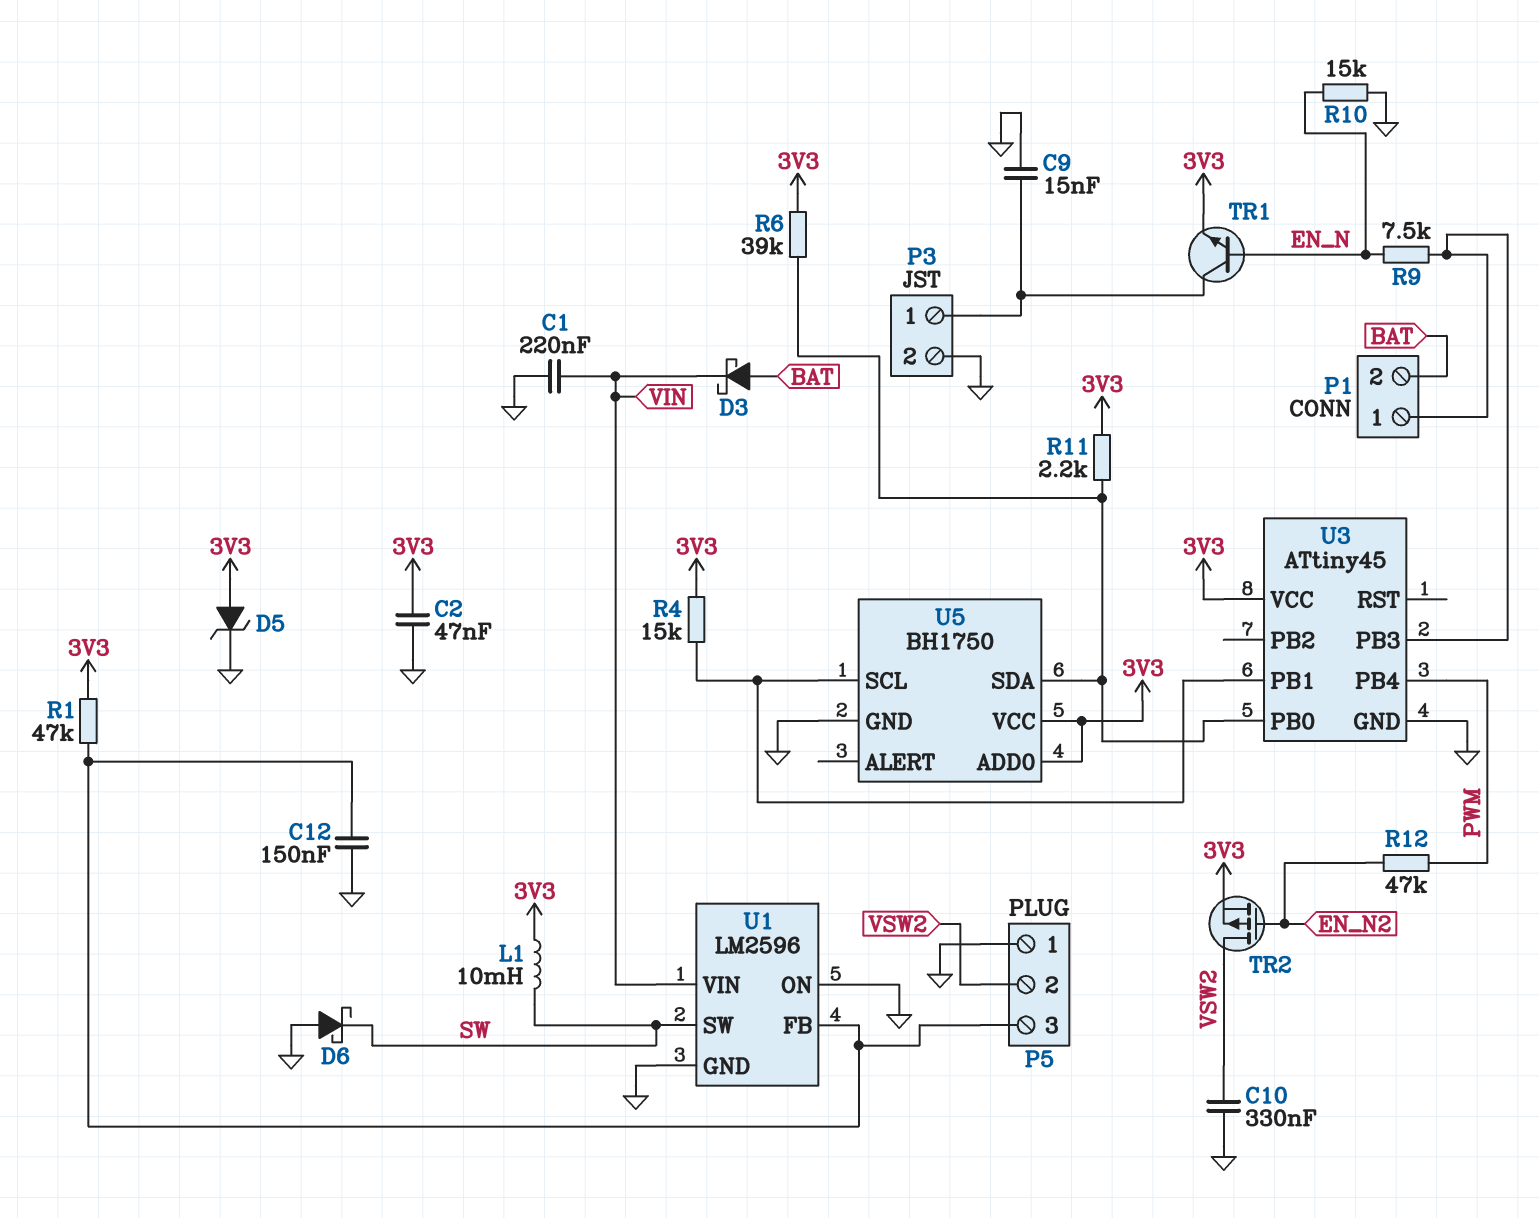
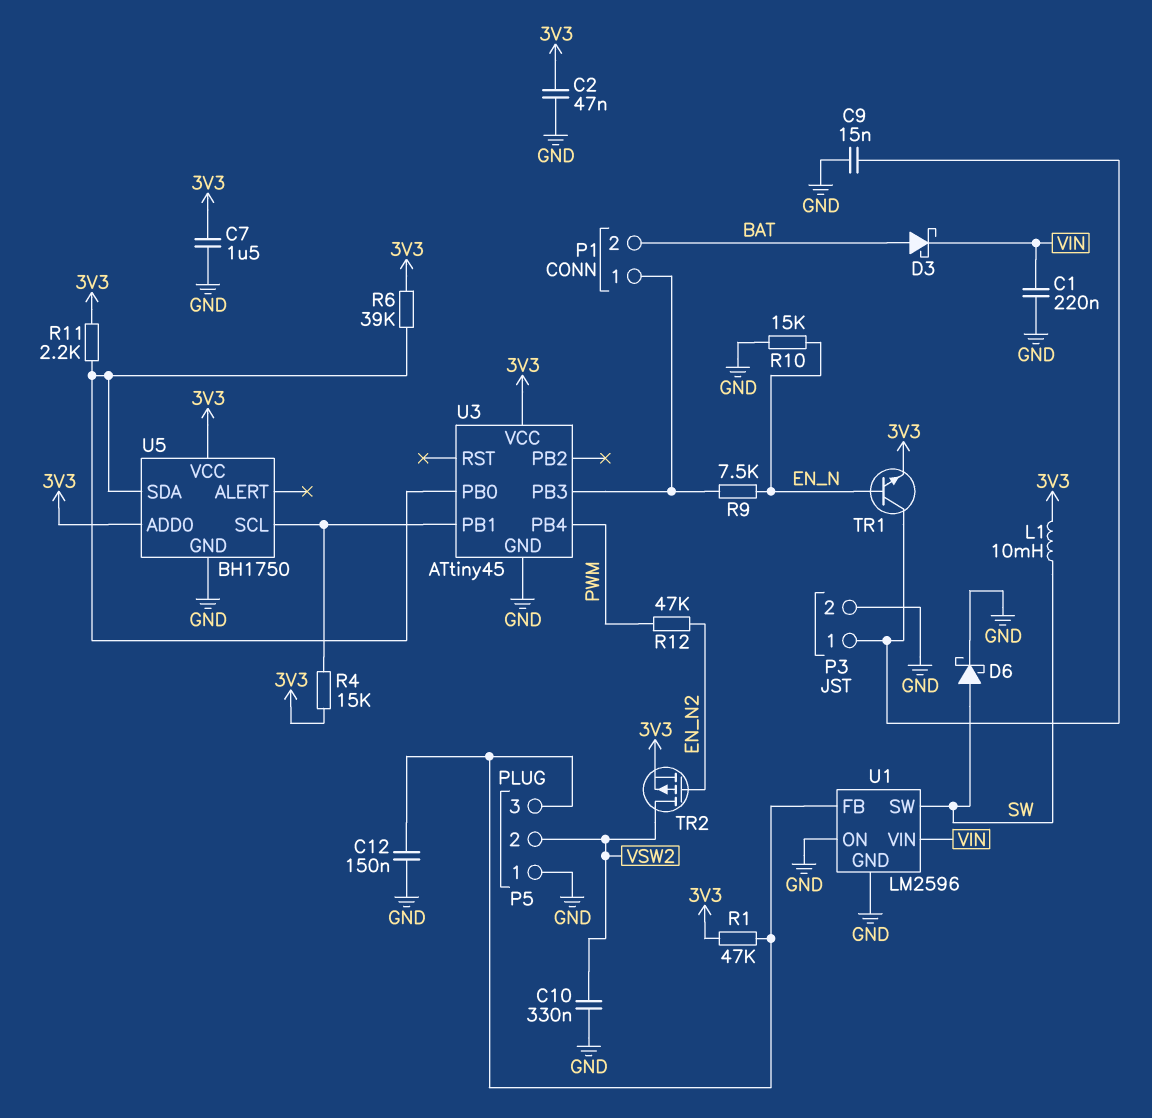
C7: none -> 1.5uF (3V3, GND)
D5: zener (A 3V3, K GND) -> none
D6: schottky (A GND, K SW) -> schottky (A SW, K GND)

